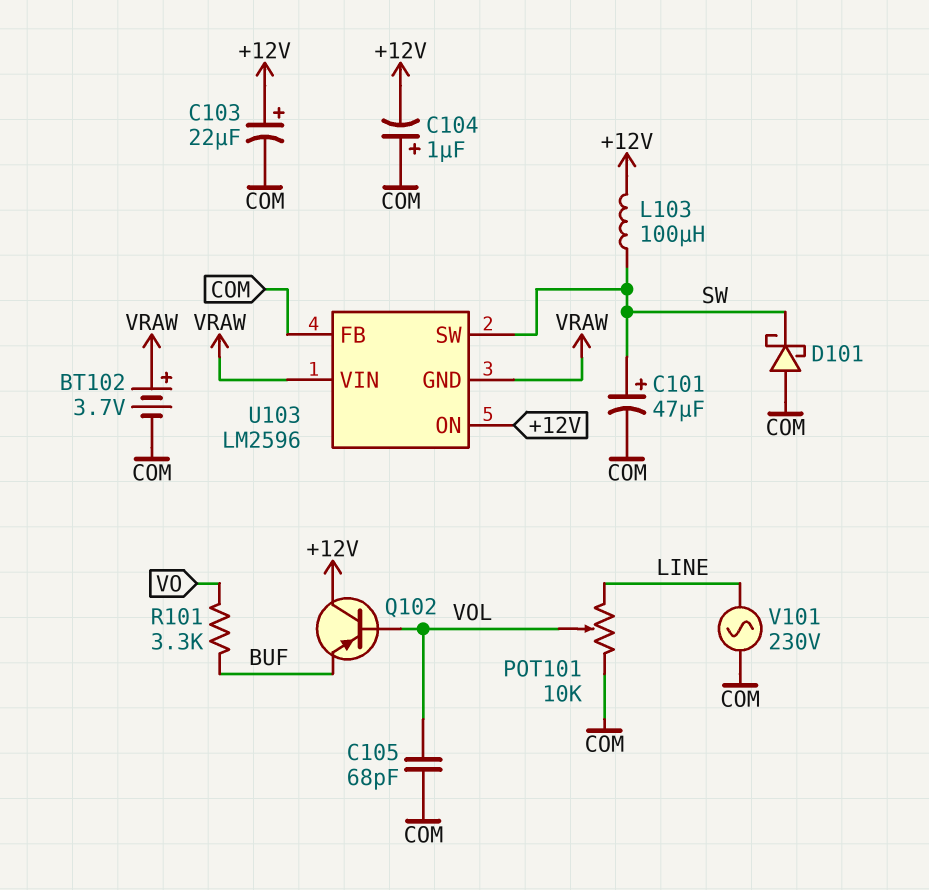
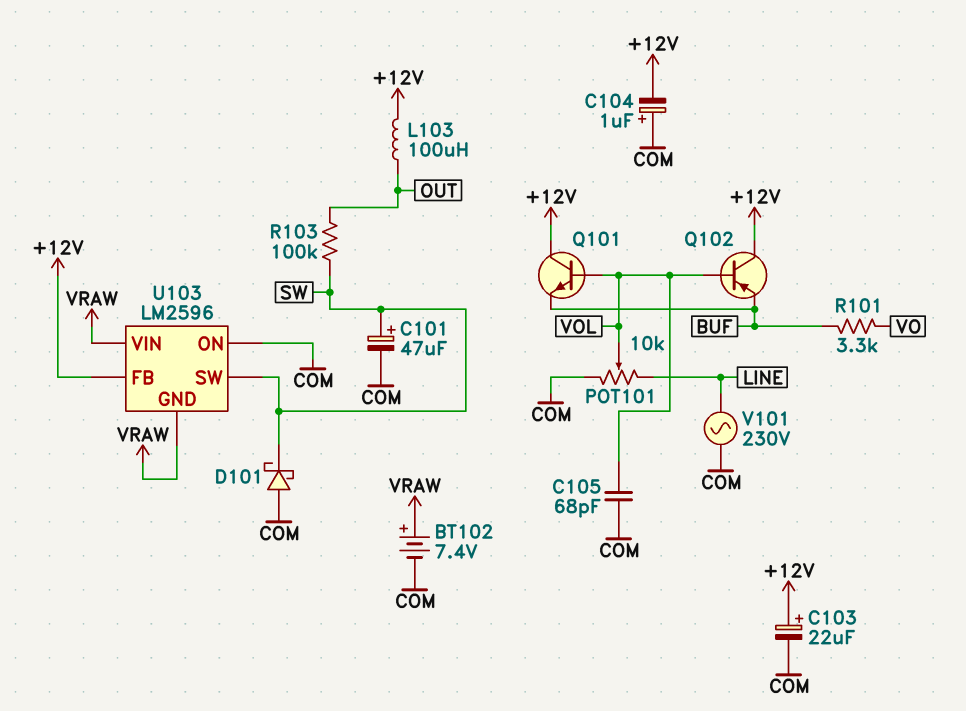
BT102: 3.7V (plus VRAW, minus COM) -> 7.4V (plus VRAW, minus COM)
L103: 100uH (+12V, SW) -> 100uH (+12V, OUT)
Q101: none -> NPN (B VOL, C +12V, E BUF)
R103: none -> 100k (OUT, SW)
U103 pin FB: COM -> +12V
U103 pin ON: +12V -> COM

